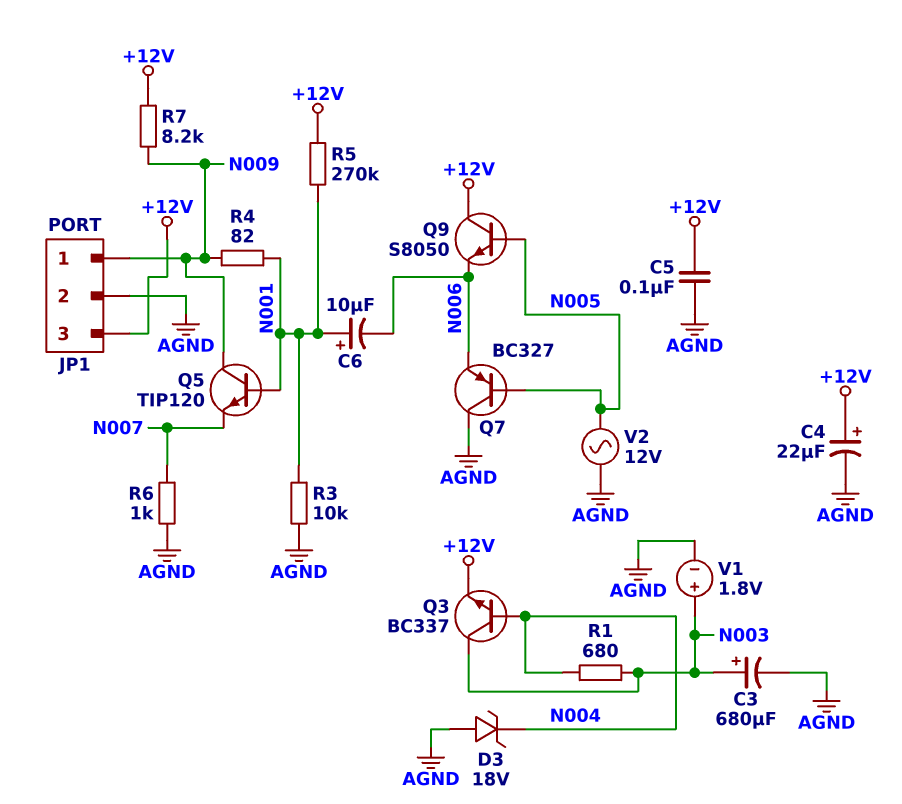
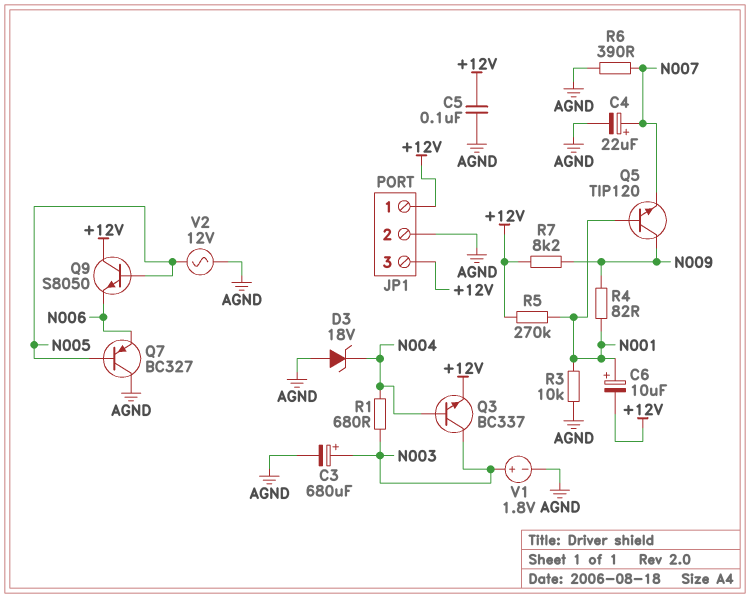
C4: 22uF (plus +12V, minus AGND) -> 22uF (plus N007, minus AGND)
C6: 10uF (plus N001, minus N006) -> 10uF (plus N001, minus +12V)
JP1 pin 1: N009 -> +12V
R6: 1k (AGND, N007) -> 390 (AGND, N007)

